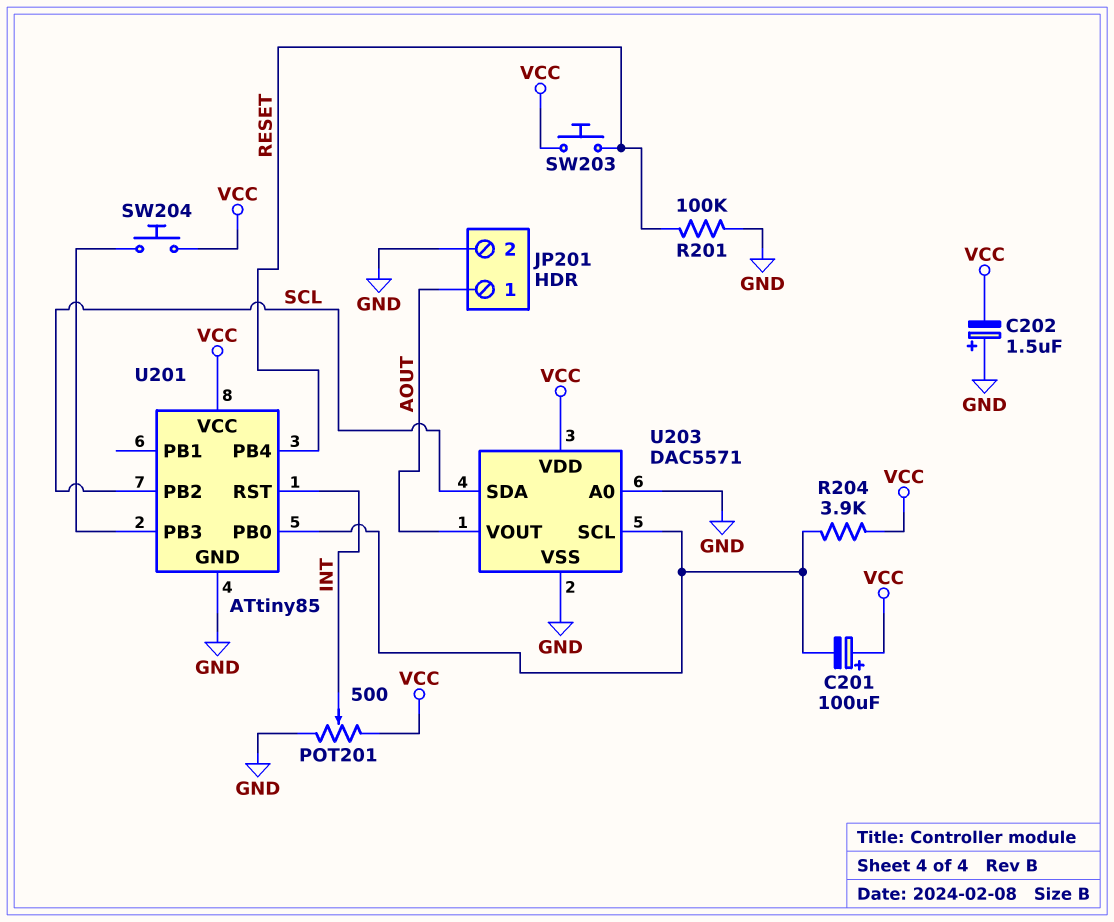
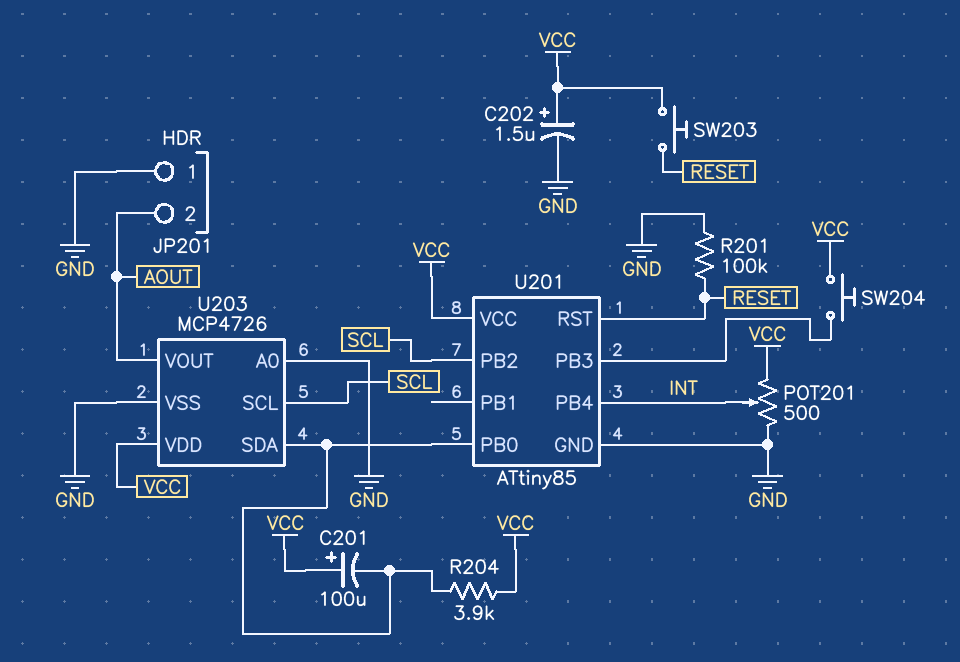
C202: 1.5uF (plus GND, minus VCC) -> 1.5uF (plus VCC, minus GND)
JP201 pin 1: AOUT -> GND
JP201 pin 2: GND -> AOUT
U201 pin PB4: RESET -> INT
U201 pin RST: INT -> RESET
U203: DAC5571 -> MCP4726
U203 pin SCL: U201/PB0 -> SCL
U203 pin SDA: SCL -> U201/PB0

